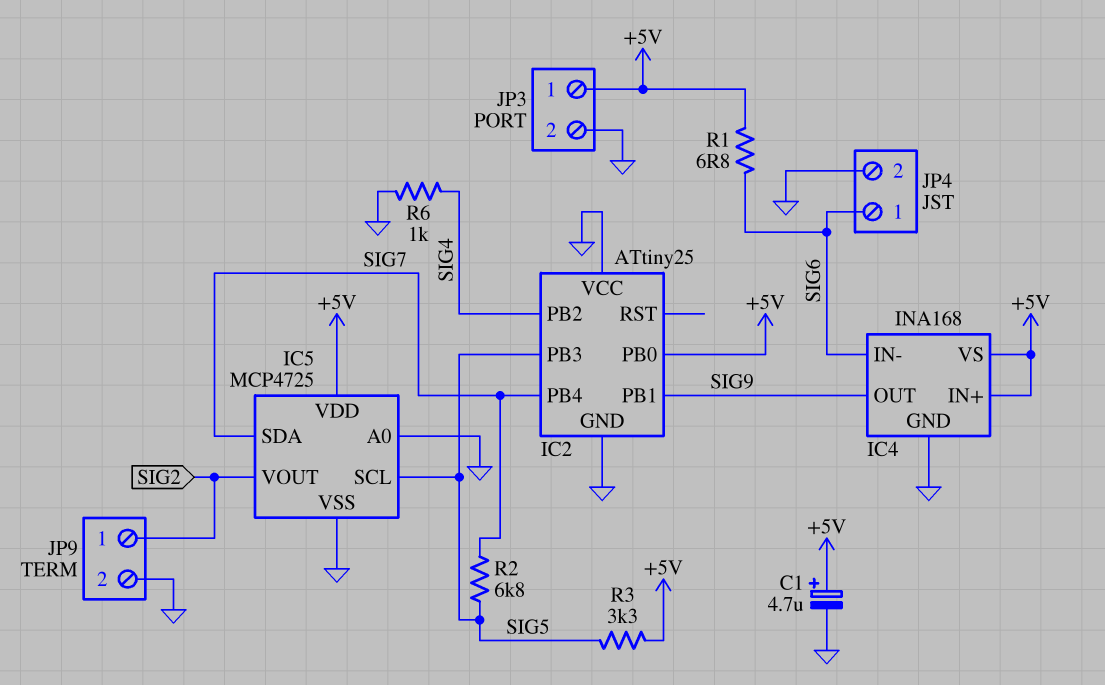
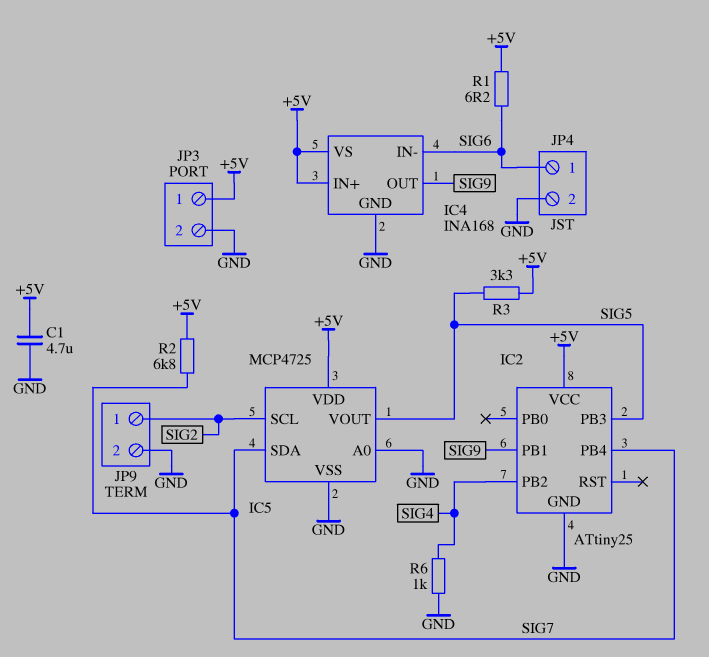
C1: 4.7uF (plus +5V, minus GND) -> 4.7uF (+5V, GND)
IC2 pin PB0: +5V -> none
IC2 pin VCC: GND -> +5V
IC5 pin SCL: SIG5 -> SIG2
IC5 pin VOUT: SIG2 -> SIG5
R1: 6.8 (+5V, SIG6) -> 6.2 (+5V, SIG6)
R2: 6.8k (SIG5, SIG7) -> 6.8k (+5V, SIG7)

